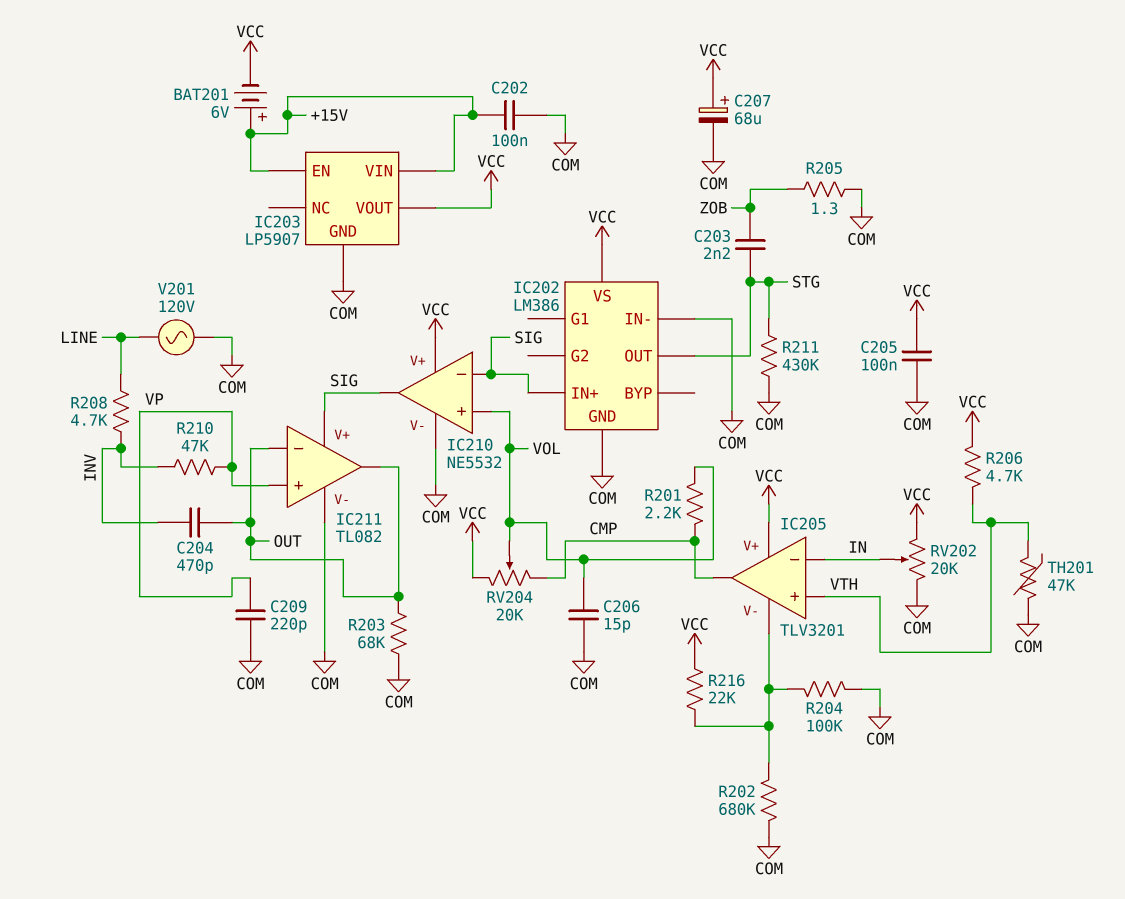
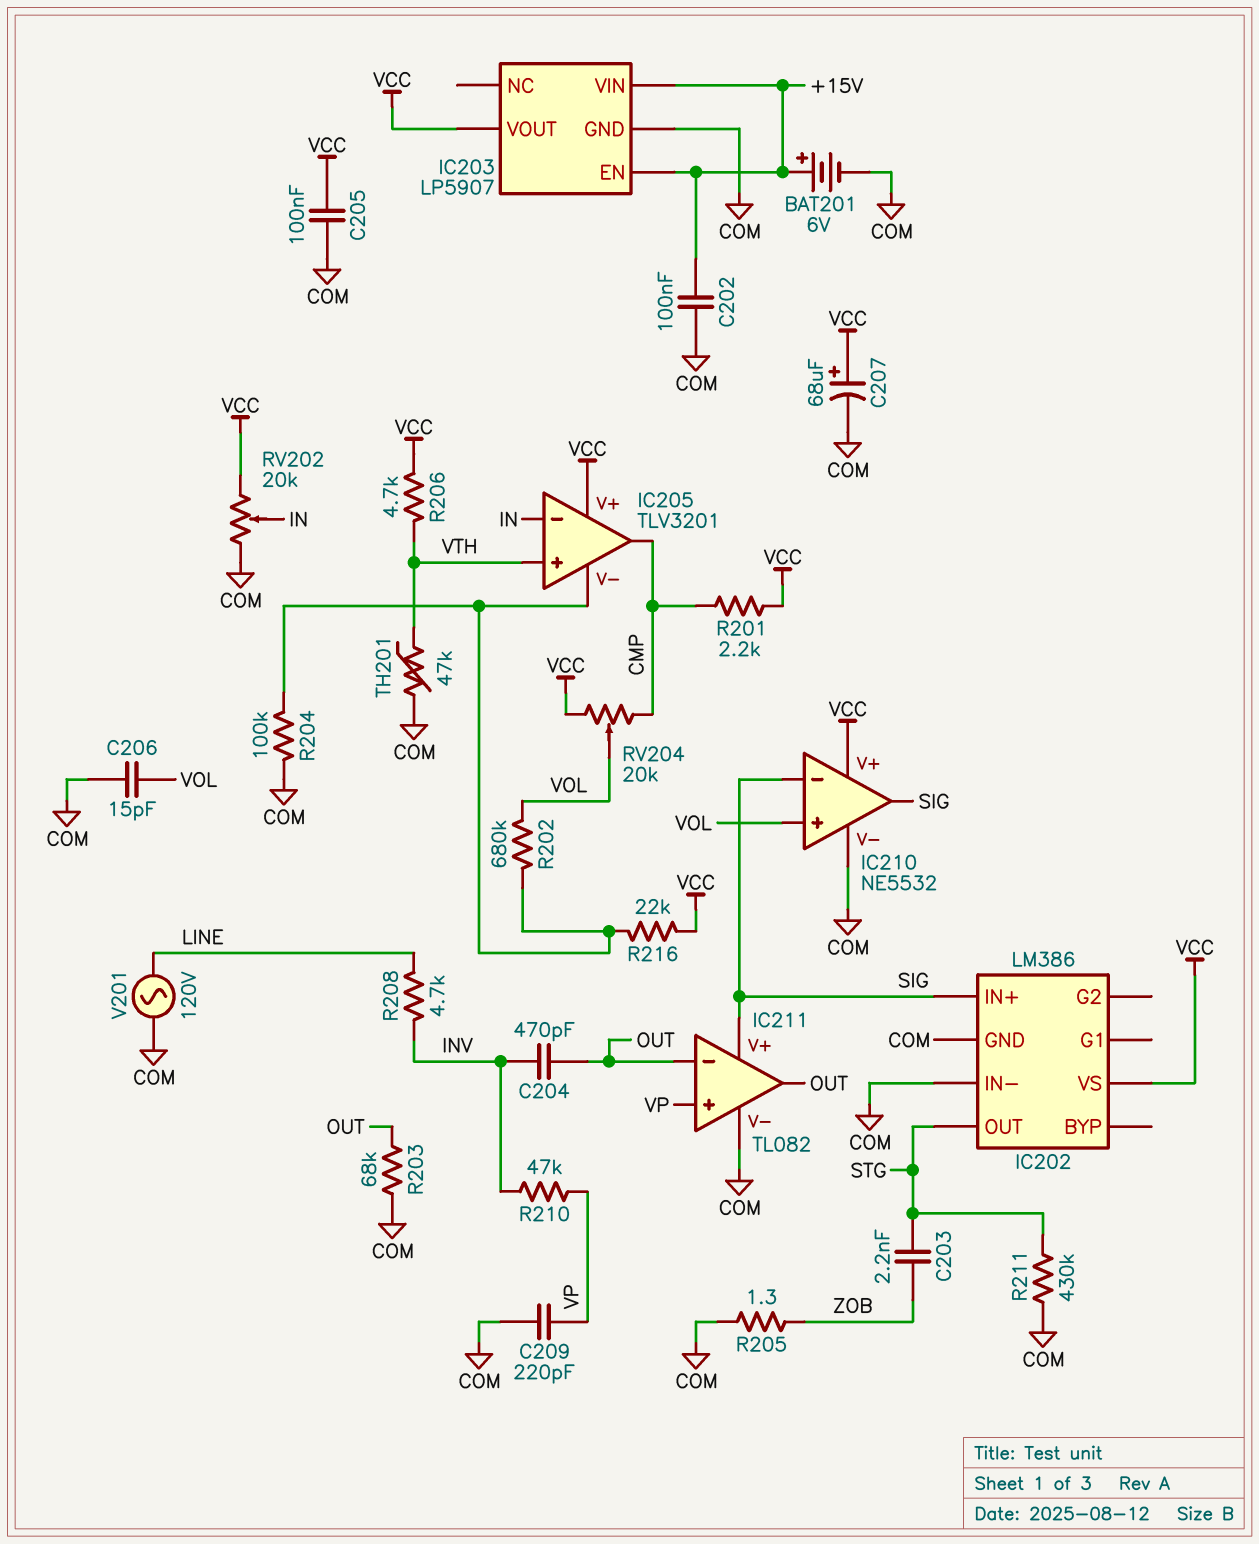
BAT201: 6V (plus +15V, minus VCC) -> 6V (plus +15V, minus COM)
R201: 2.2k (CMP, VOL) -> 2.2k (CMP, VCC)
R202: 680k (COM, IC205/V-) -> 680k (IC205/V-, VOL)

